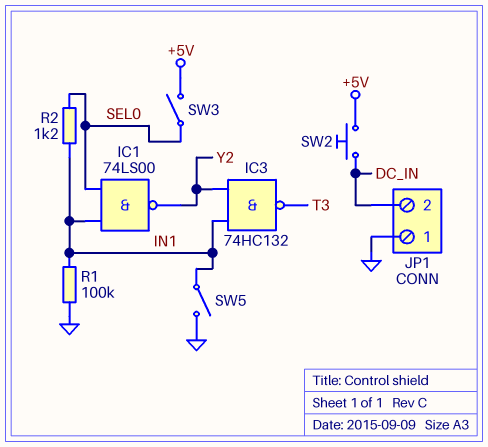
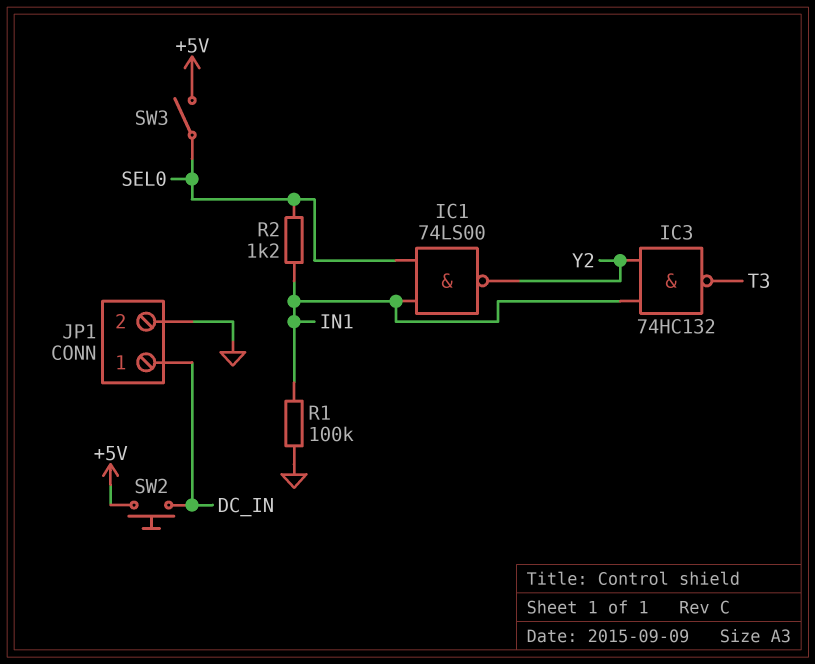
JP1 pin 1: GND -> DC_IN
JP1 pin 2: DC_IN -> GND
SW5: switch (GND, IN1) -> none

